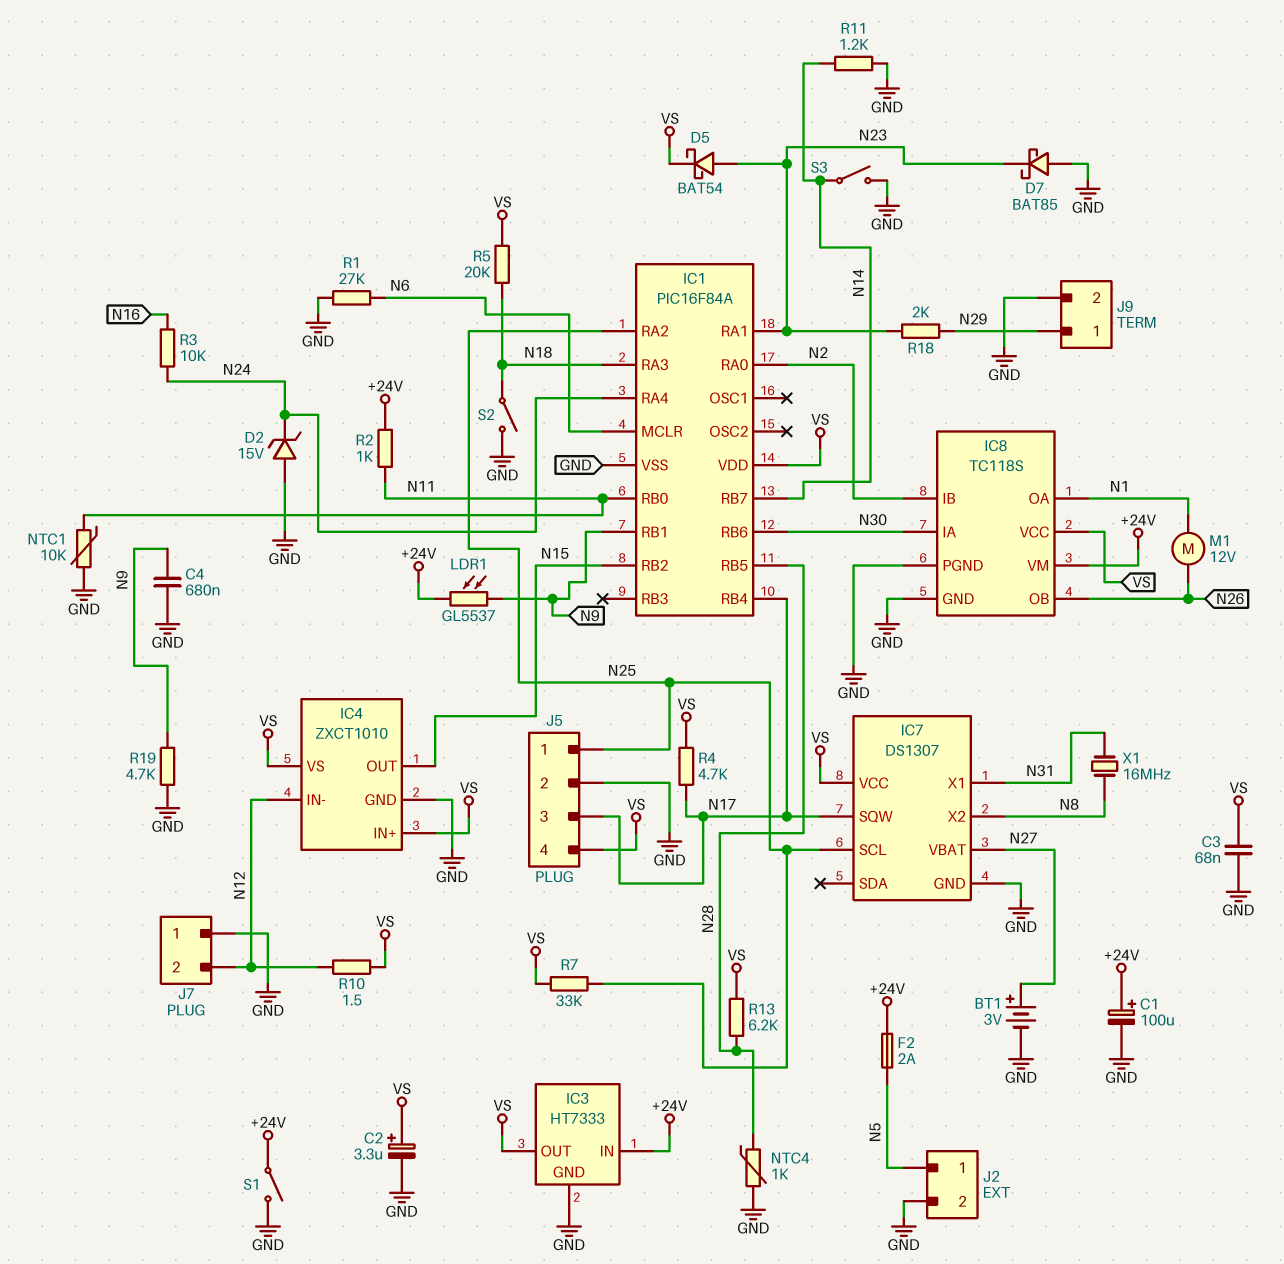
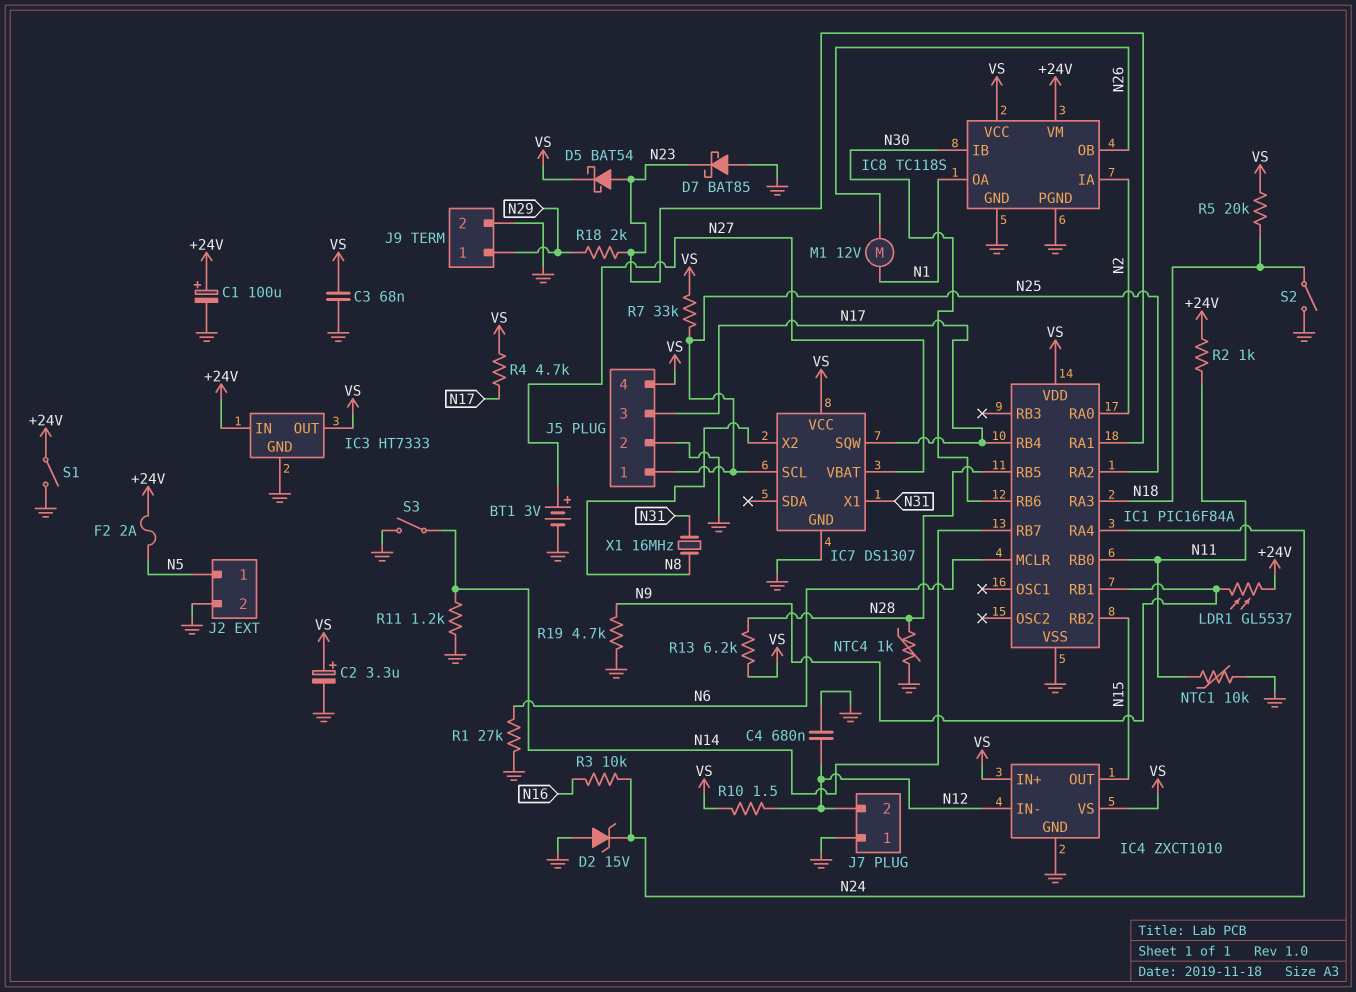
C4: 680nF (GND, N9) -> 680nF (GND, N12)
IC8 pin IA: N30 -> N2
IC8 pin IB: N2 -> N30

